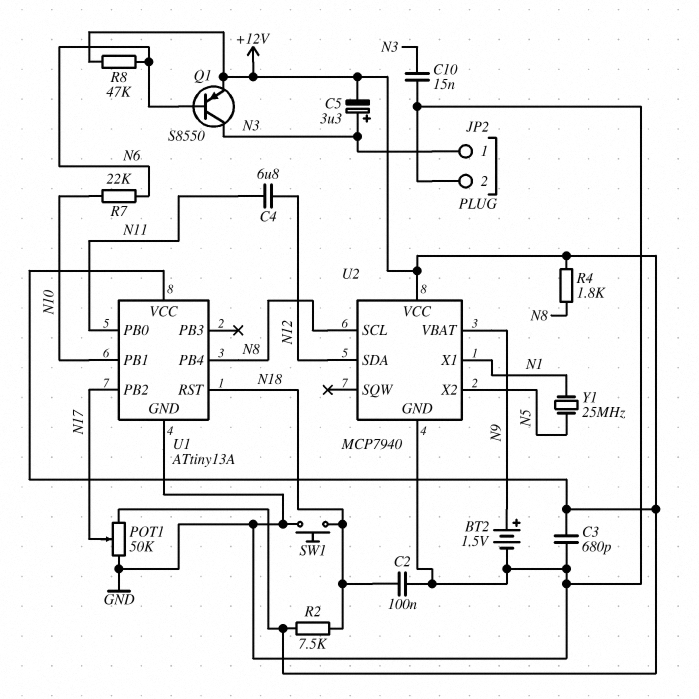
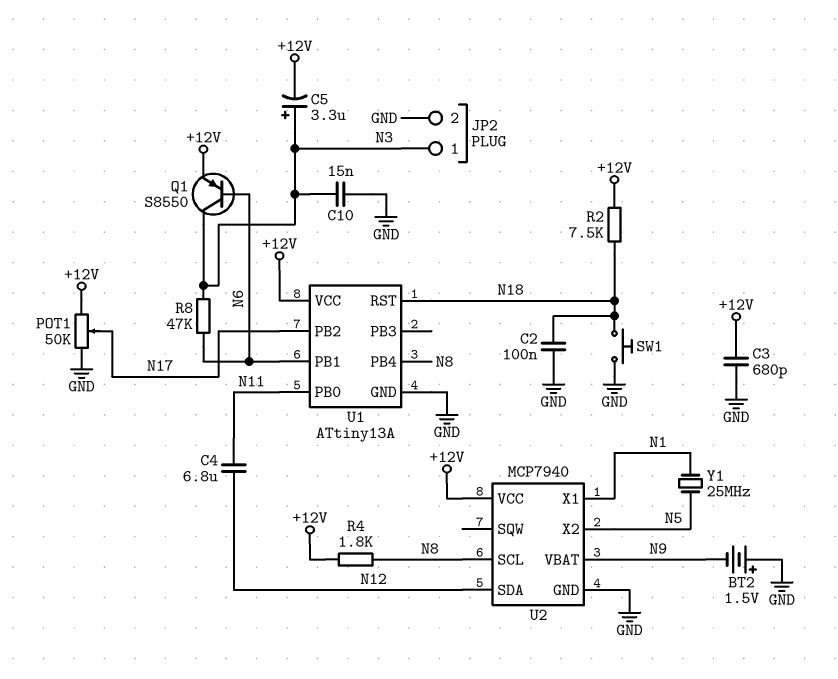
BT2: 1.5V (plus N9, minus GND) -> 1.5V (plus GND, minus N9)
R7: 22k (N6, N10) -> none
R8: 47k (+12V, N6) -> 47k (N3, N6)
U1 pin PB1: N10 -> N6

